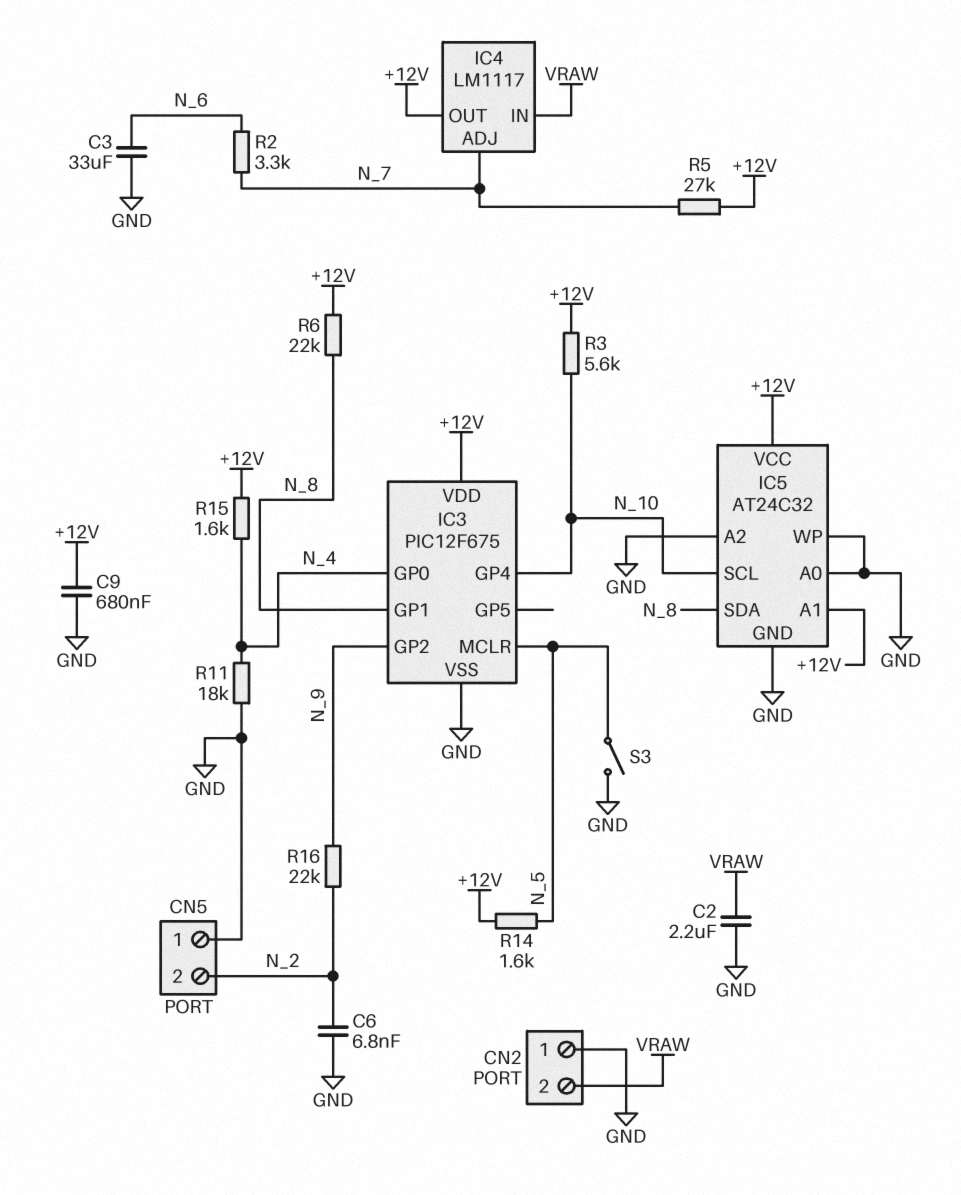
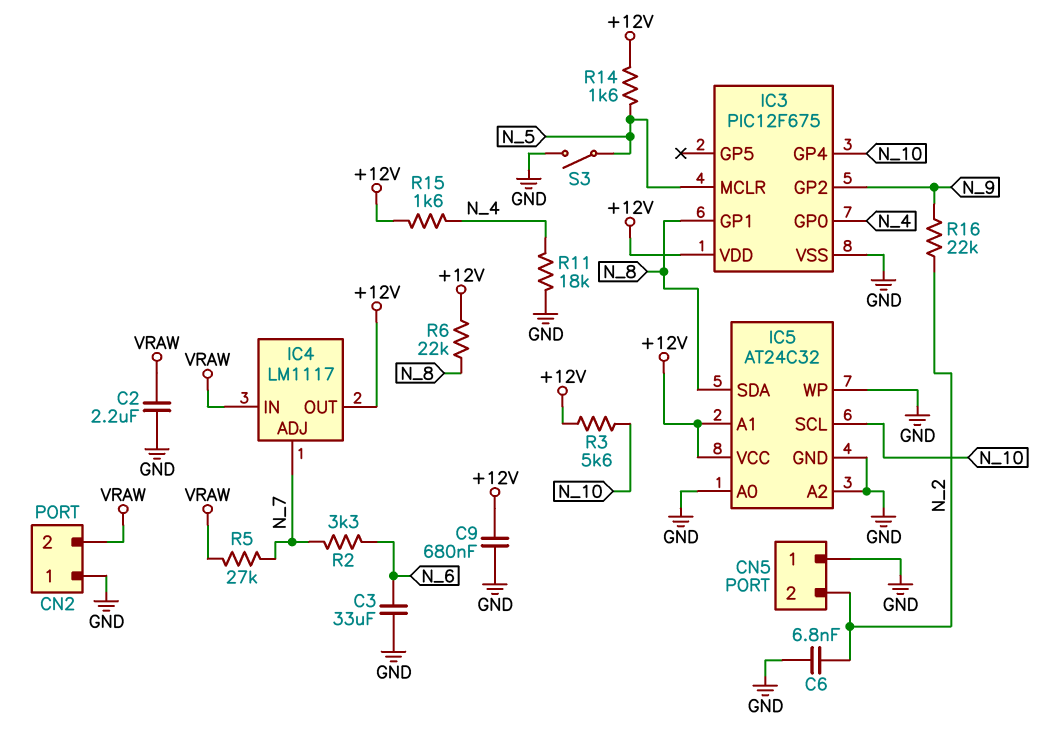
R5: 27k (+12V, N_7) -> 27k (N_7, VRAW)

